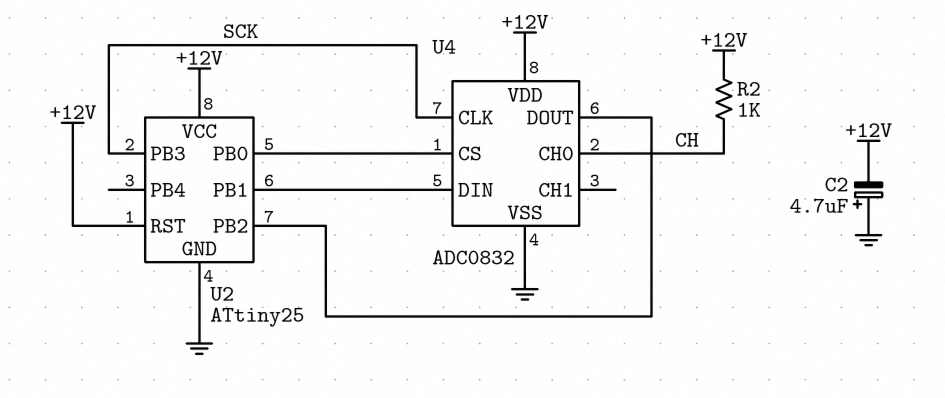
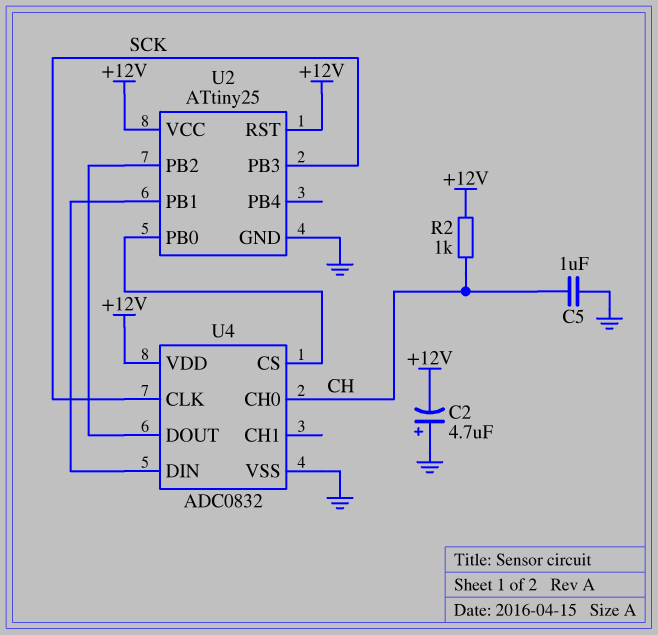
C5: none -> 1uF (CH, GND)

